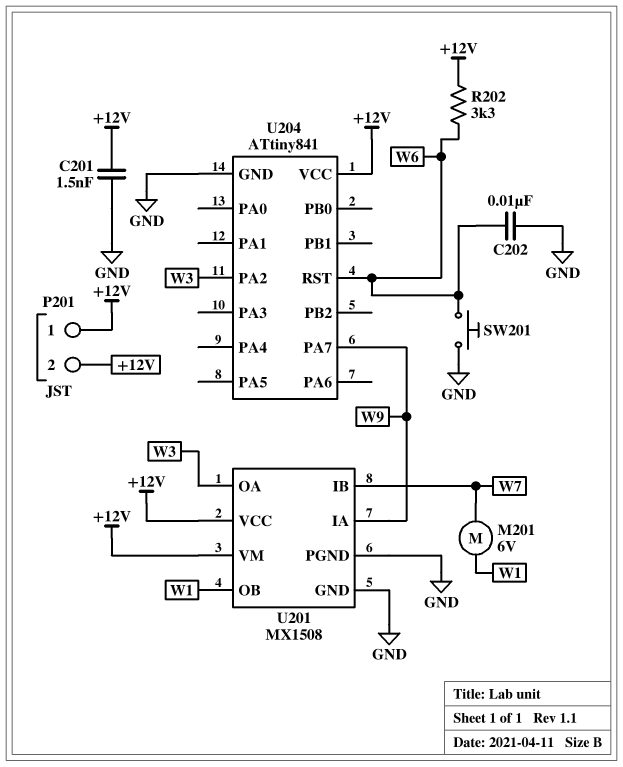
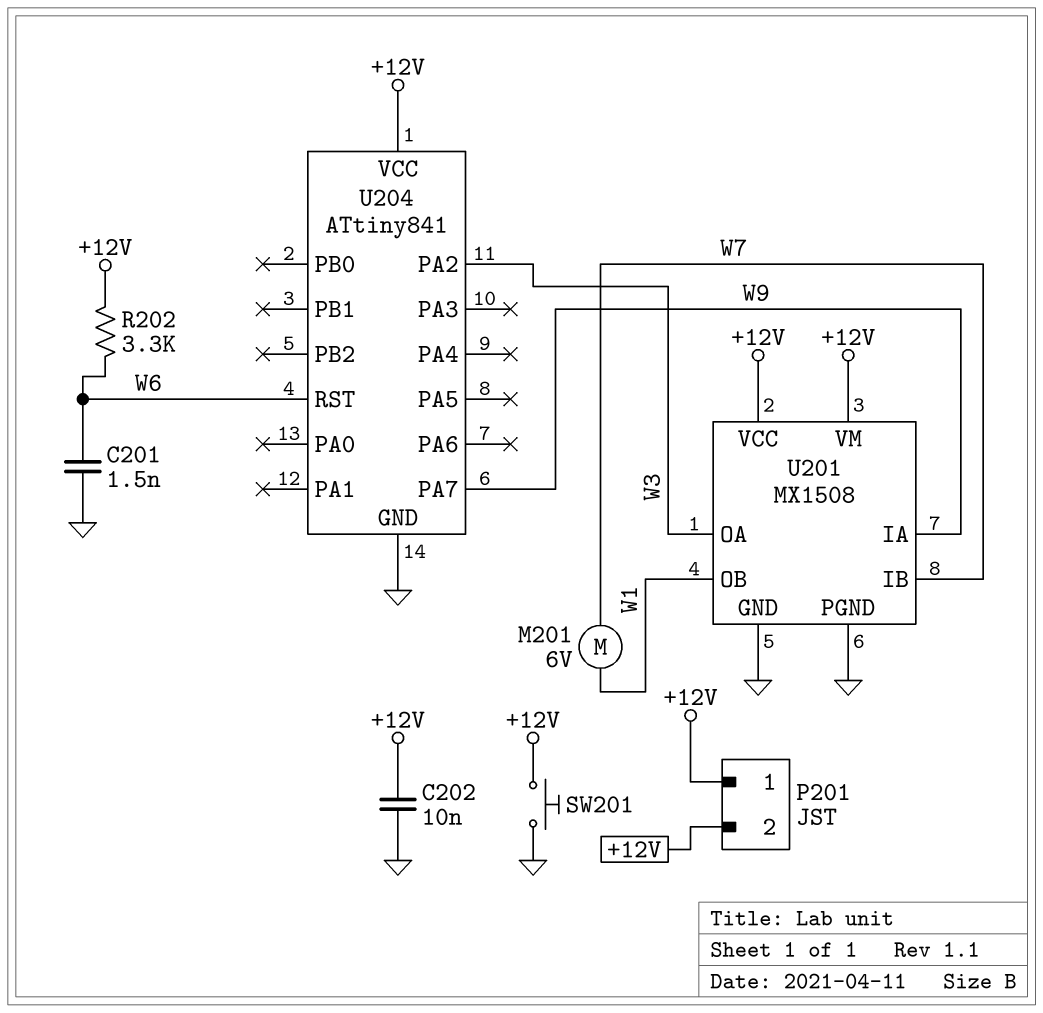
C201: 1.5nF (+12V, GND) -> 1.5nF (GND, W6)
C202: 10nF (GND, W6) -> 10nF (+12V, GND)
SW201: button (GND, W6) -> button (+12V, GND)

